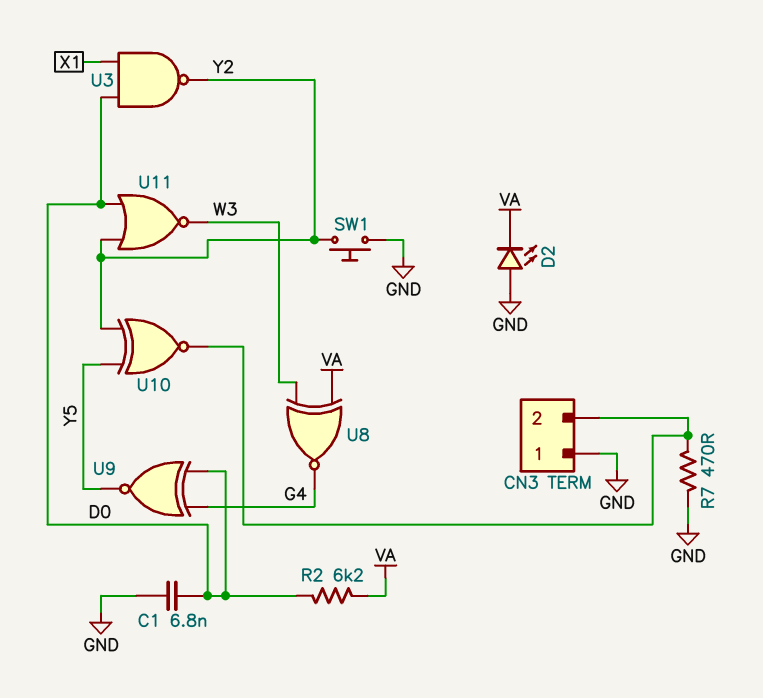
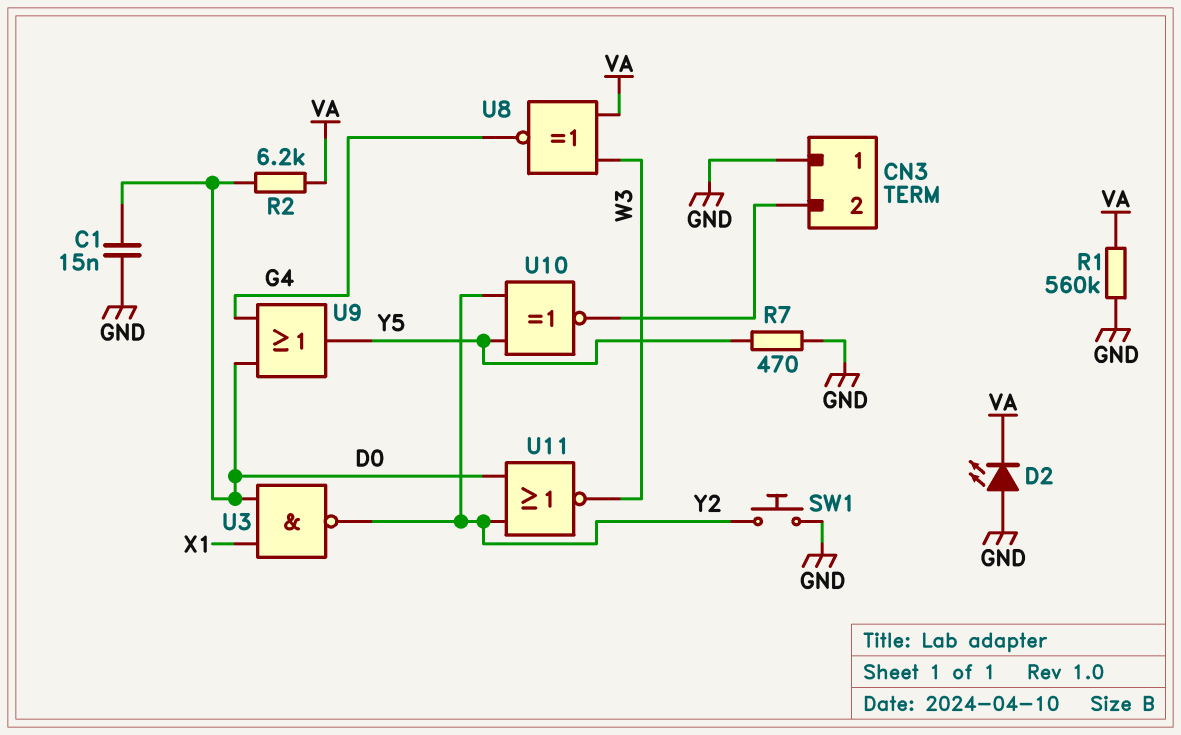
C1: 6.8nF (D0, GND) -> 15nF (D0, GND)
R1: none -> 560k (GND, VA)
R7: 470 (CN3/2, GND) -> 470 (GND, Y5)
U9: XNOR (in D0, in G4, out Y5) -> OR (in D0, in G4, out Y5)

